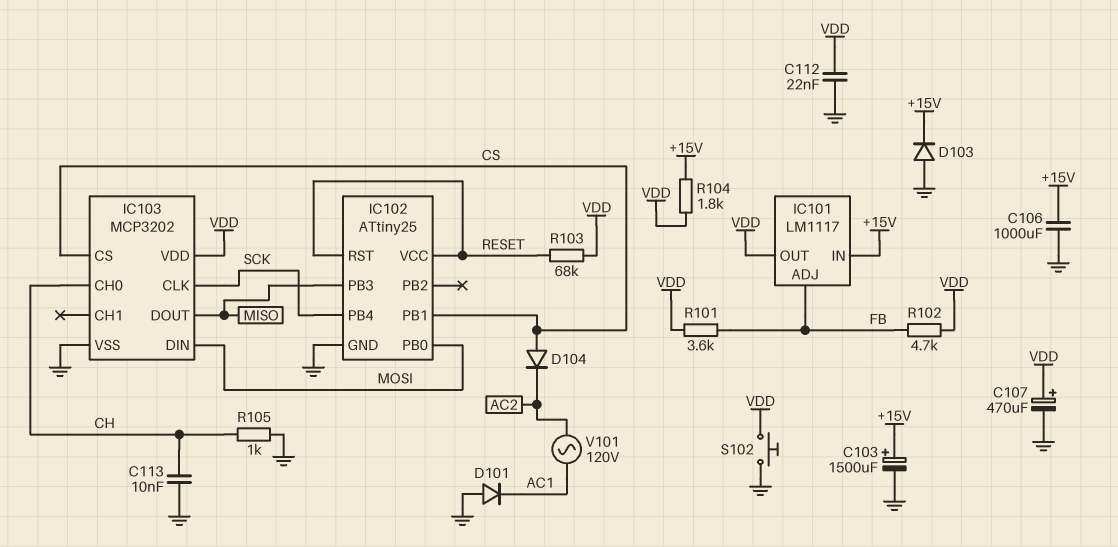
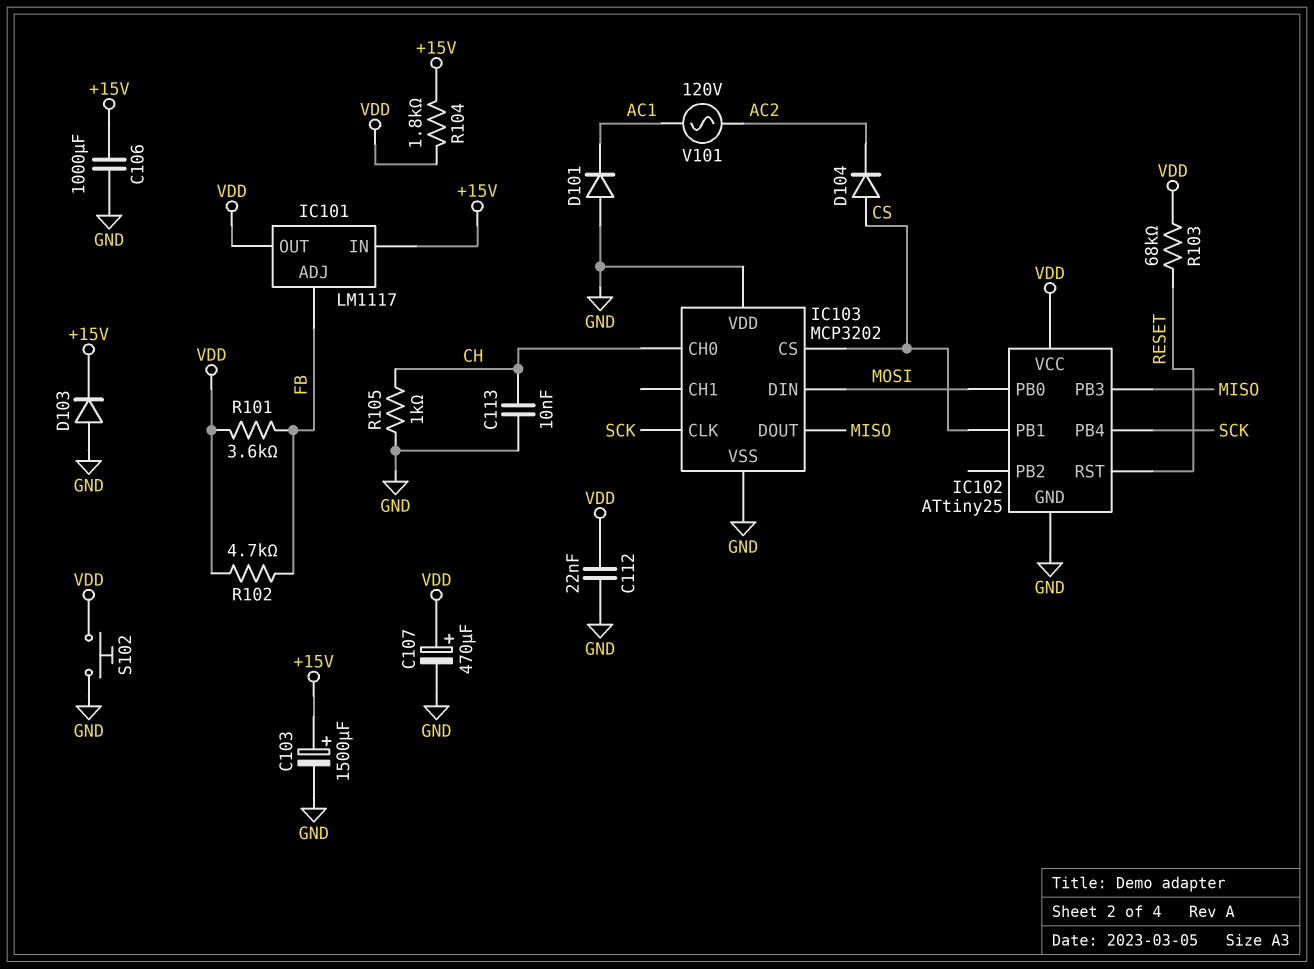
IC102 pin VCC: RESET -> VDD
IC103 pin VDD: VDD -> GND

